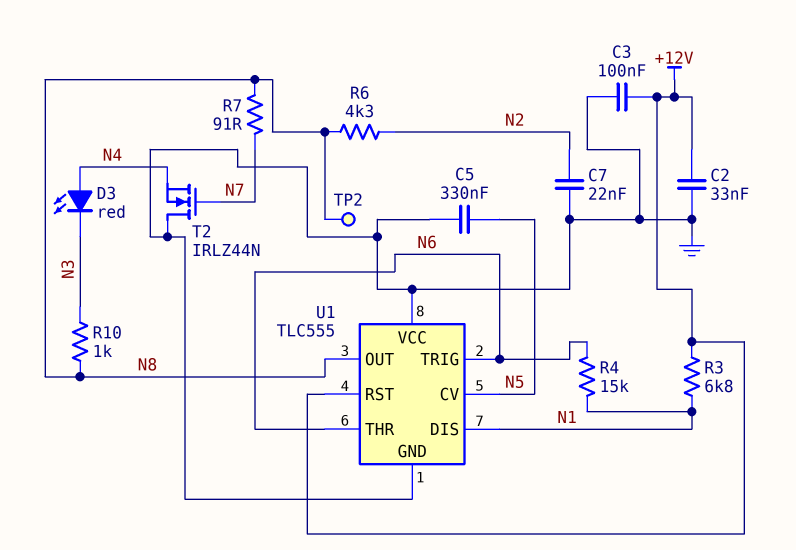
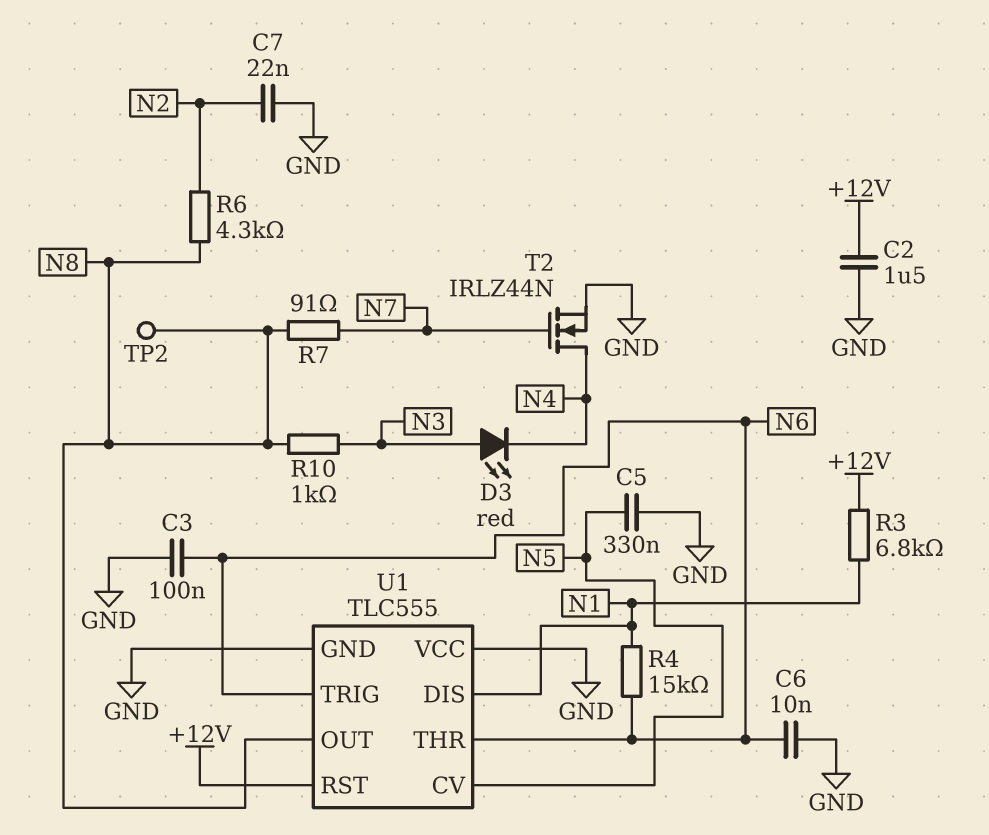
C2: 33nF (+12V, GND) -> 1.5uF (+12V, GND)
C3: 100nF (+12V, GND) -> 100nF (GND, N6)
C6: none -> 10nF (GND, N6)
D3: LED red (A N4, K N3) -> LED red (A N3, K N4)
T2: NMOS IRLZ44N (G N7, D GND, S N4) -> NMOS IRLZ44N (G N7, D N4, S GND)

